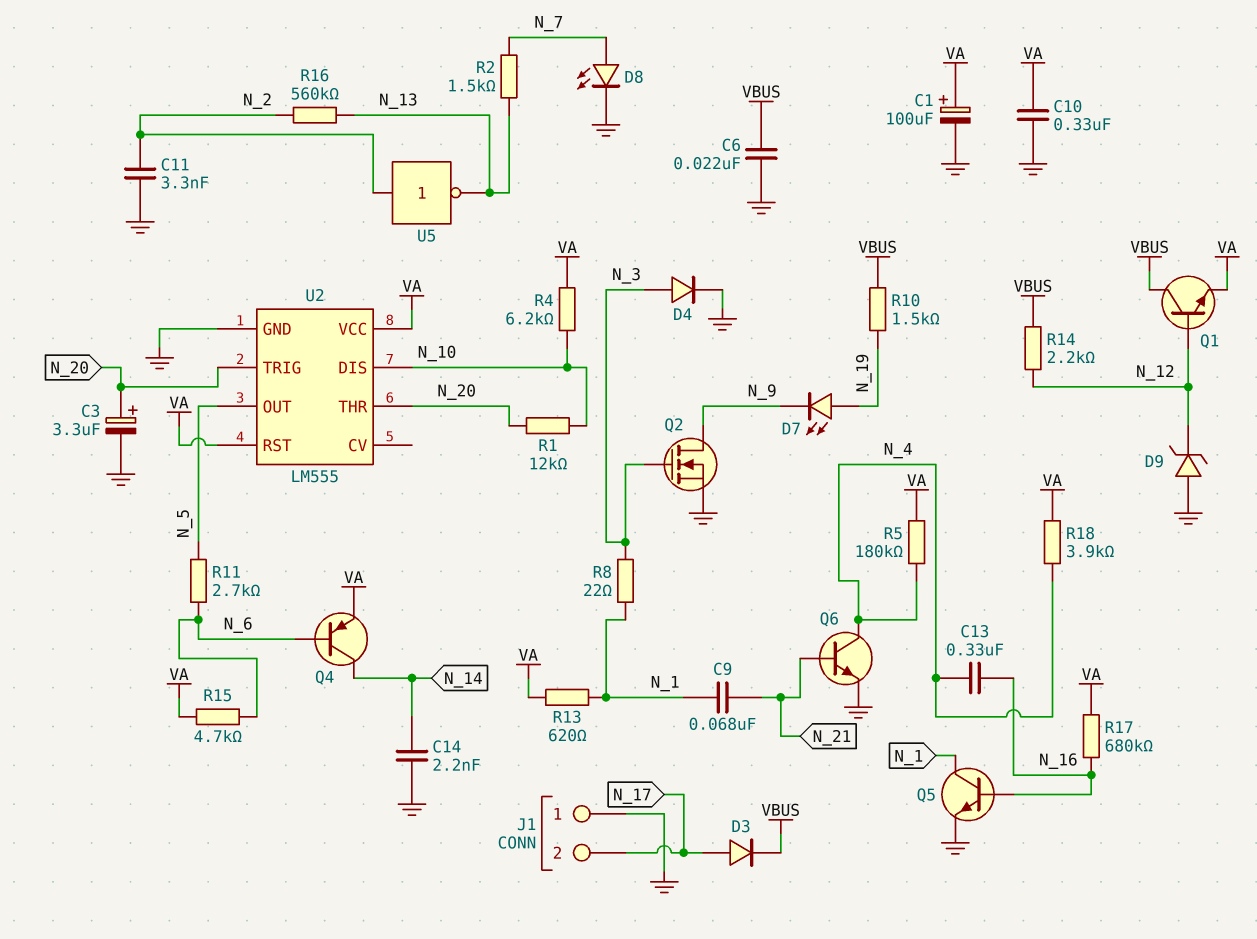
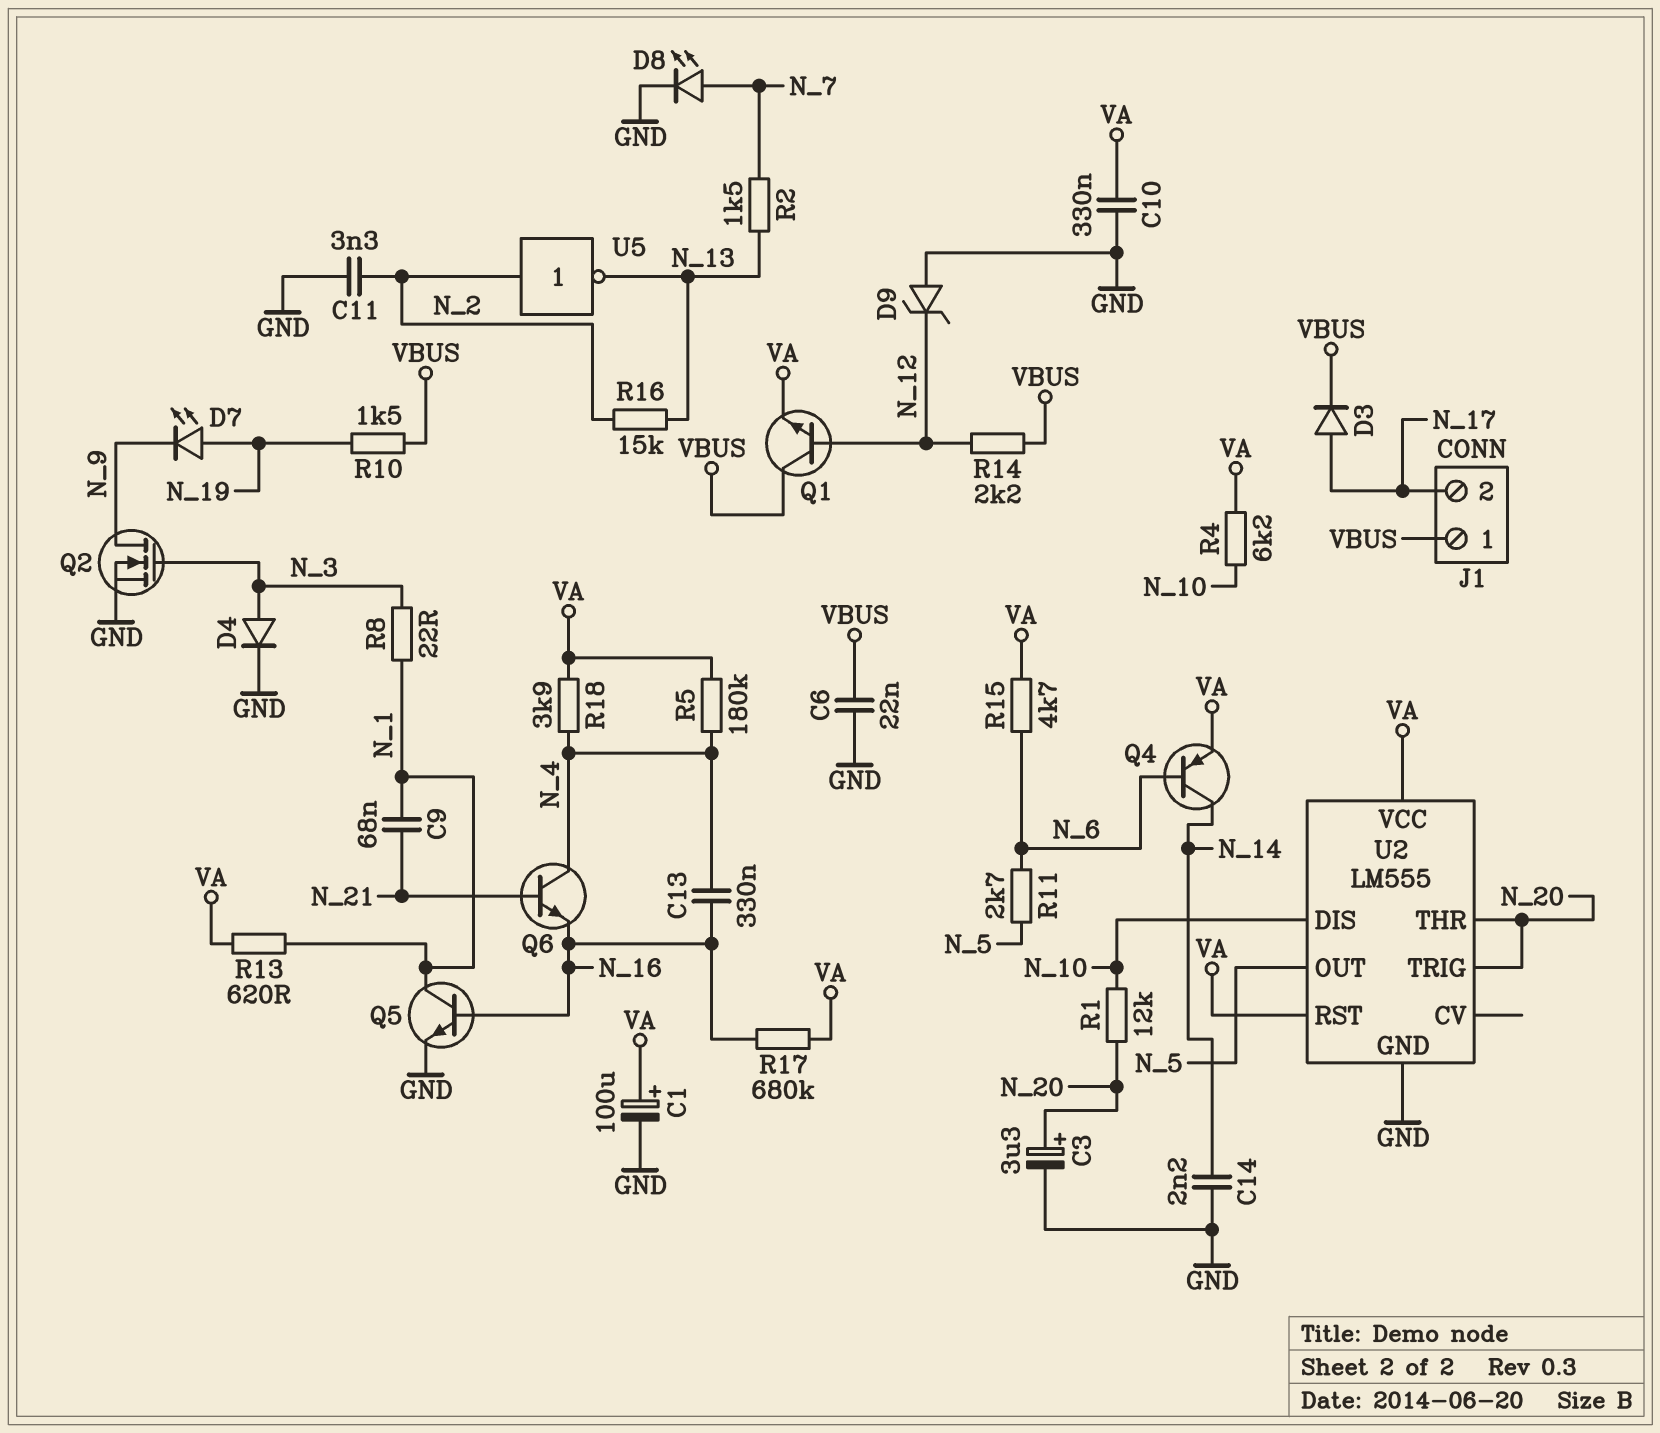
J1 pin 1: GND -> VBUS
Q6: NPN (B N_21, C N_4, E GND) -> NPN (B N_21, C N_4, E N_16)
R16: 560k (N_2, N_13) -> 15k (N_2, N_13)

